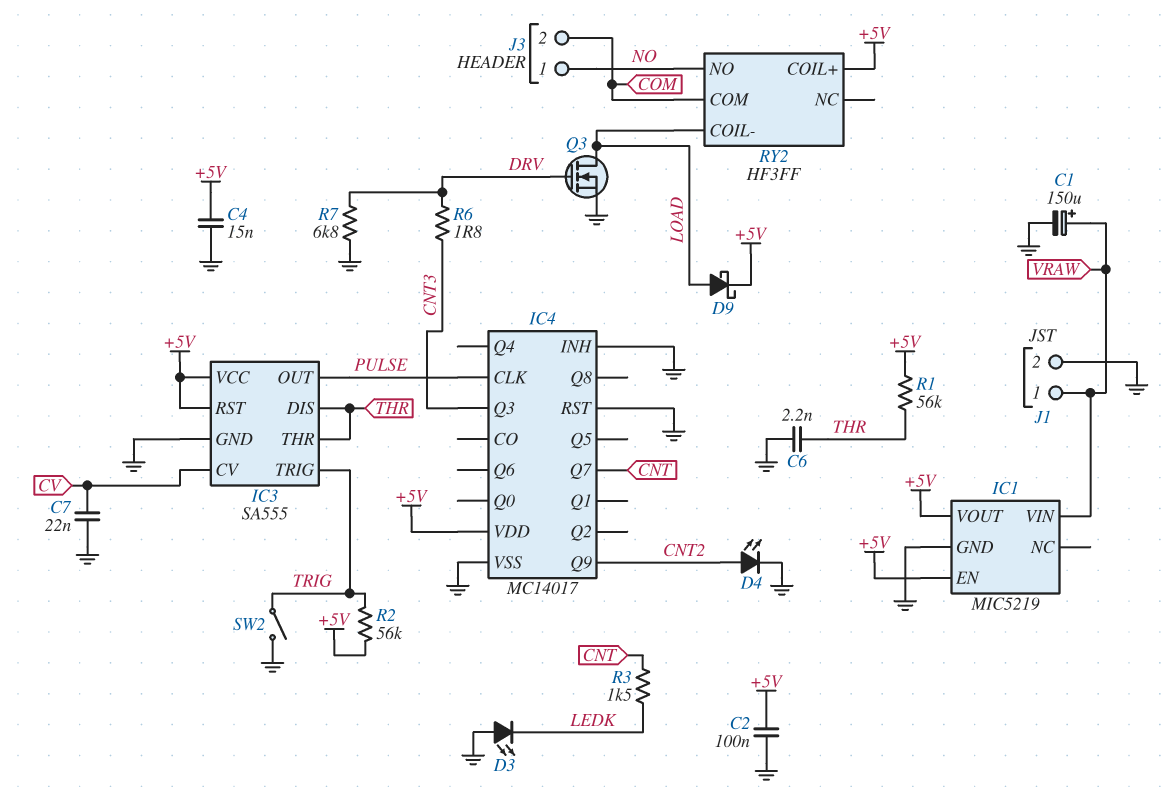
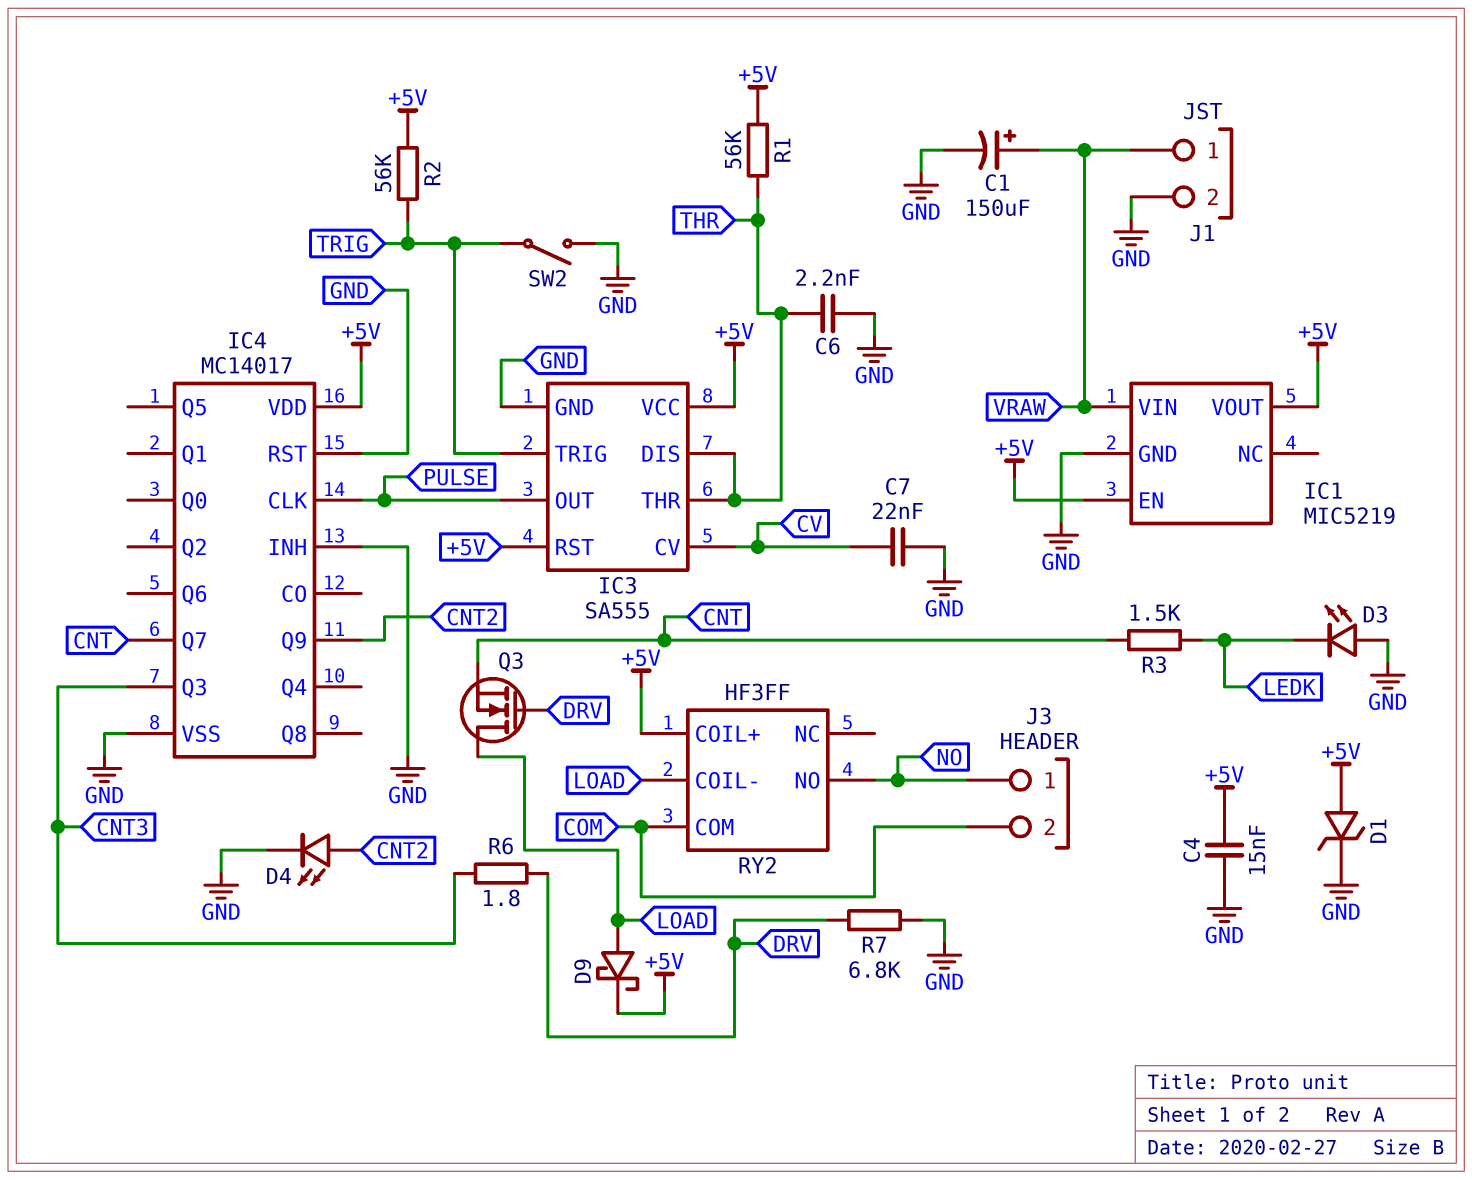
C2: 100nF (+5V, GND) -> none
D1: none -> zener (A +5V, K GND)
Q3: NMOS (G DRV, D LOAD, S GND) -> NMOS (G DRV, D LOAD, S CNT)

